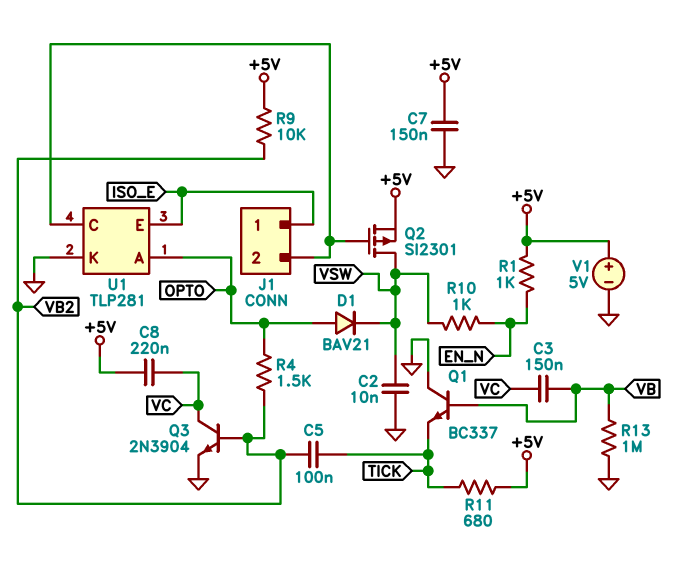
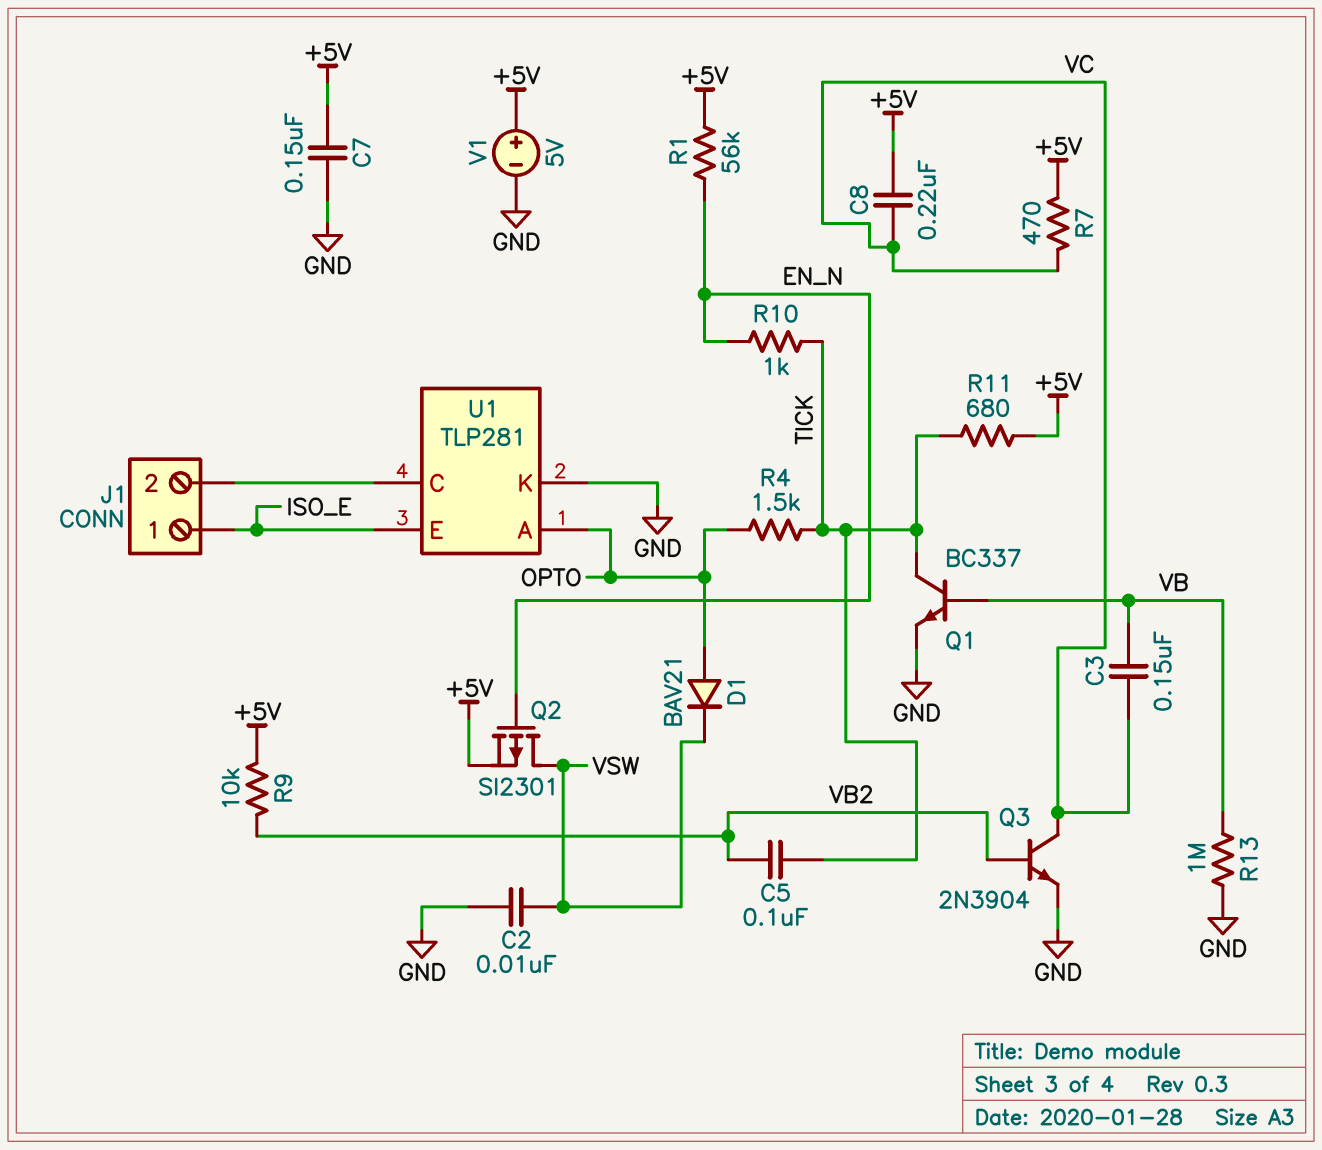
Q1: NPN BC337 (B VB, C GND, E TICK) -> NPN BC337 (B VB, C TICK, E GND)
Q2: PMOS SI2301 (G J1/2, D VSW, S +5V) -> PMOS SI2301 (G EN_N, D VSW, S +5V)
R1: 1k (+5V, EN_N) -> 56k (+5V, EN_N)
R4: 1.5k (OPTO, VB2) -> 1.5k (OPTO, TICK)
R7: none -> 470 (+5V, VC)
R10: 1k (EN_N, VSW) -> 1k (EN_N, TICK)

